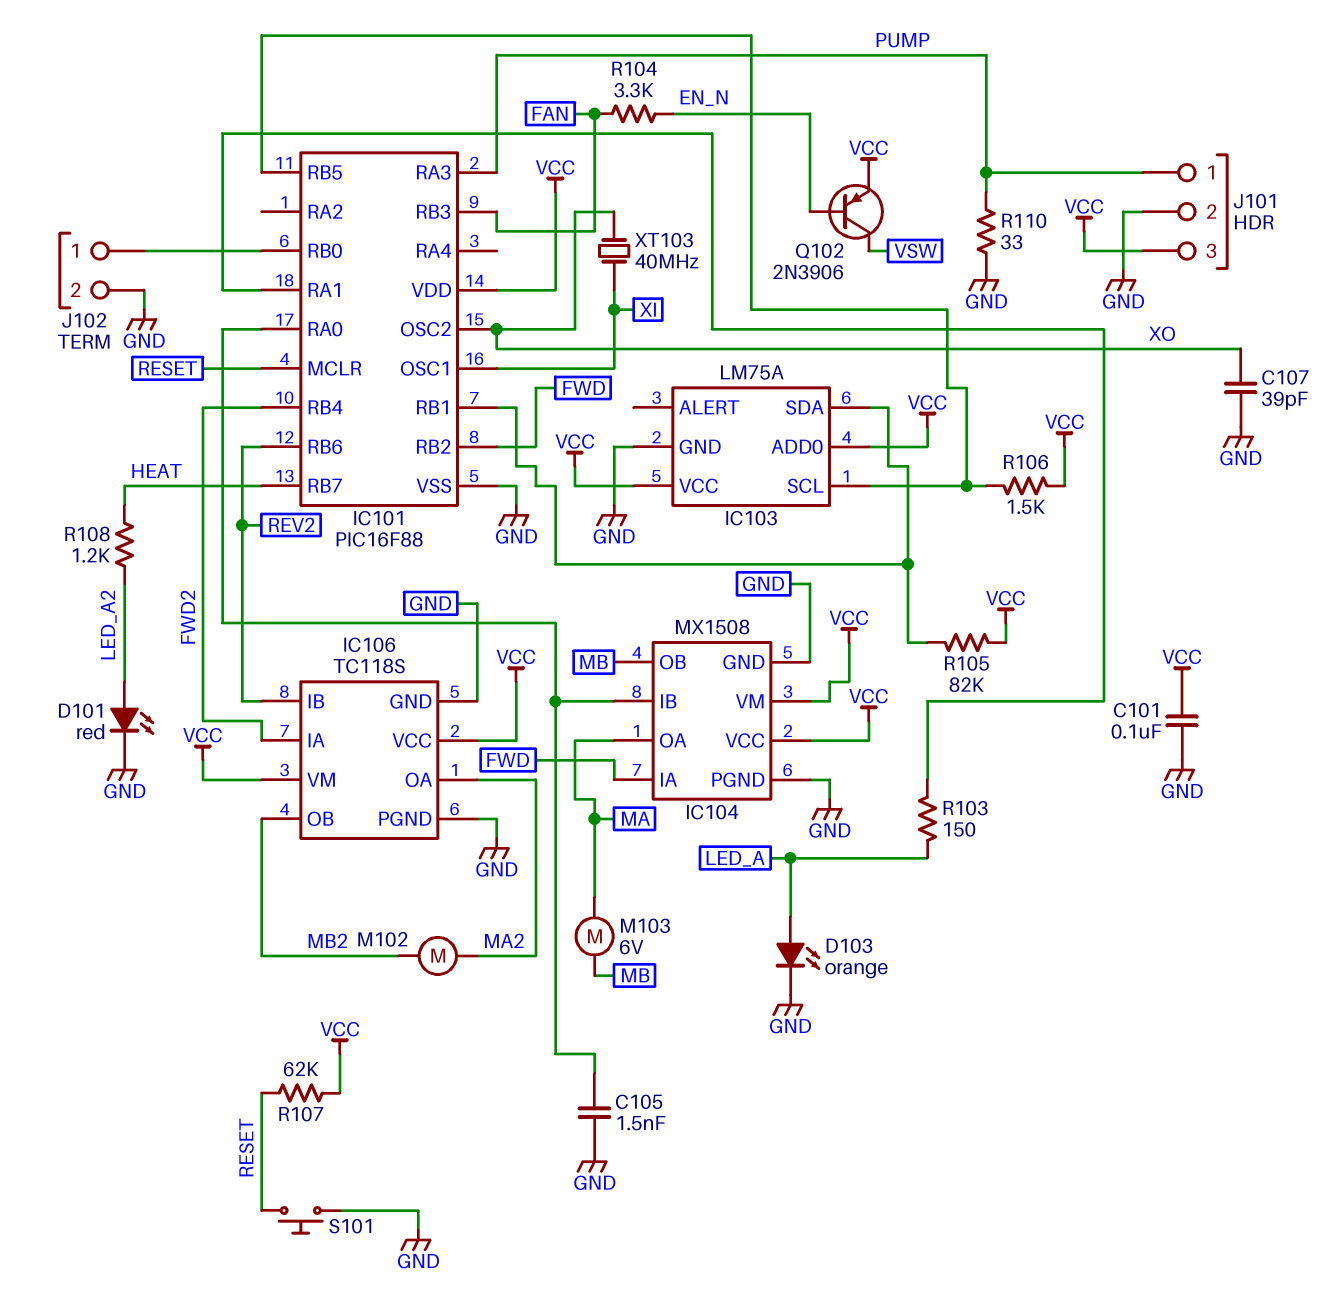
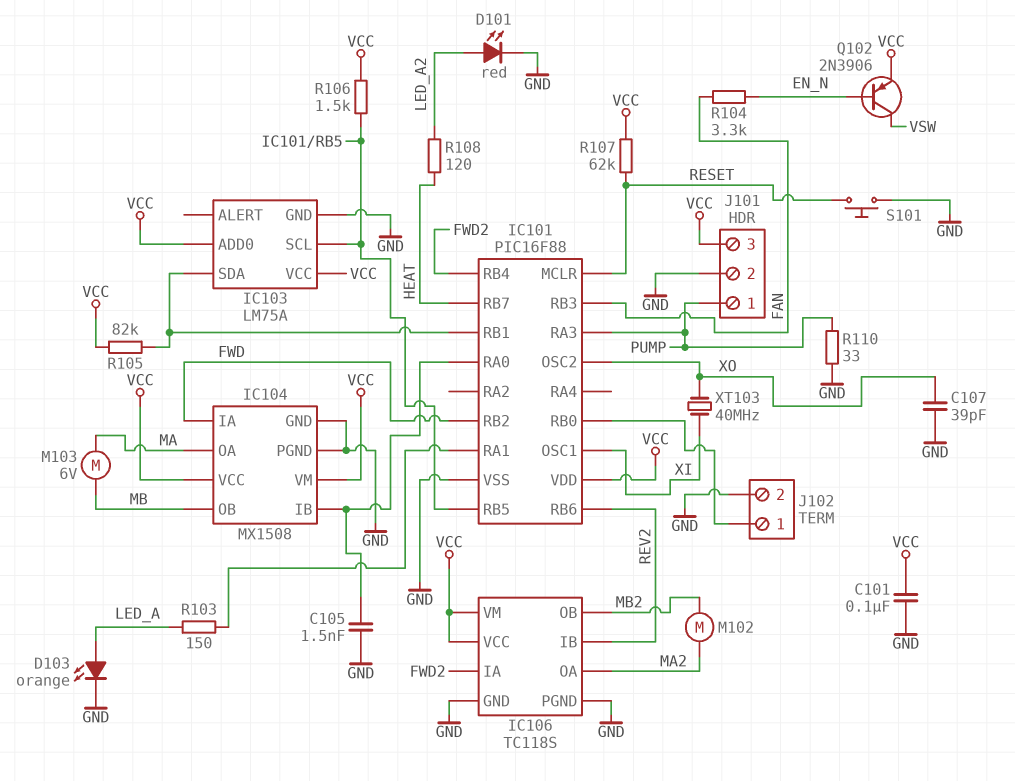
R108: 1.2k (HEAT, LED_A2) -> 120 (HEAT, LED_A2)

